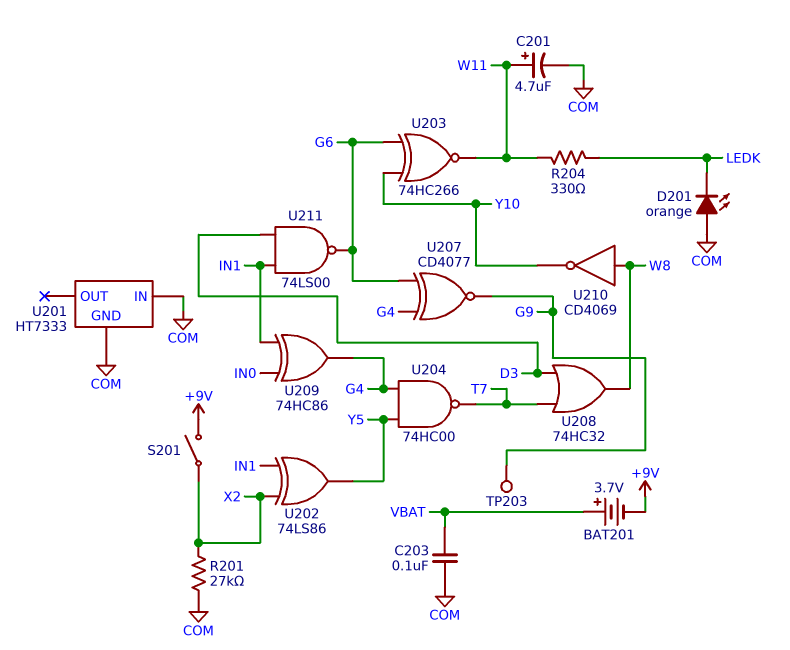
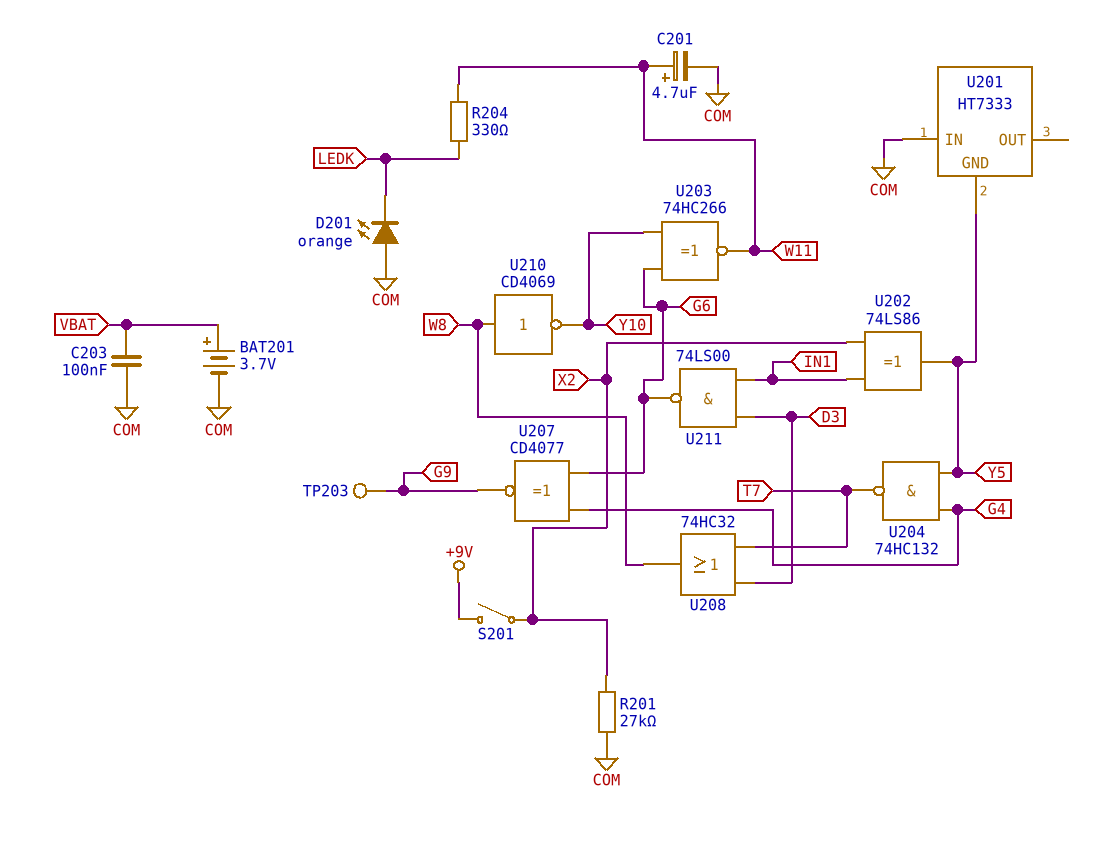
BAT201: 3.7V (plus VBAT, minus +9V) -> 3.7V (plus VBAT, minus COM)
U201 pin GND: COM -> Y5
U204: NAND 74HC00 (in G4, in Y5, out T7) -> NAND 74HC132 (in G4, in Y5, out T7)
U209: XOR 74HC86 (in IN0, in IN1, out G4) -> none

